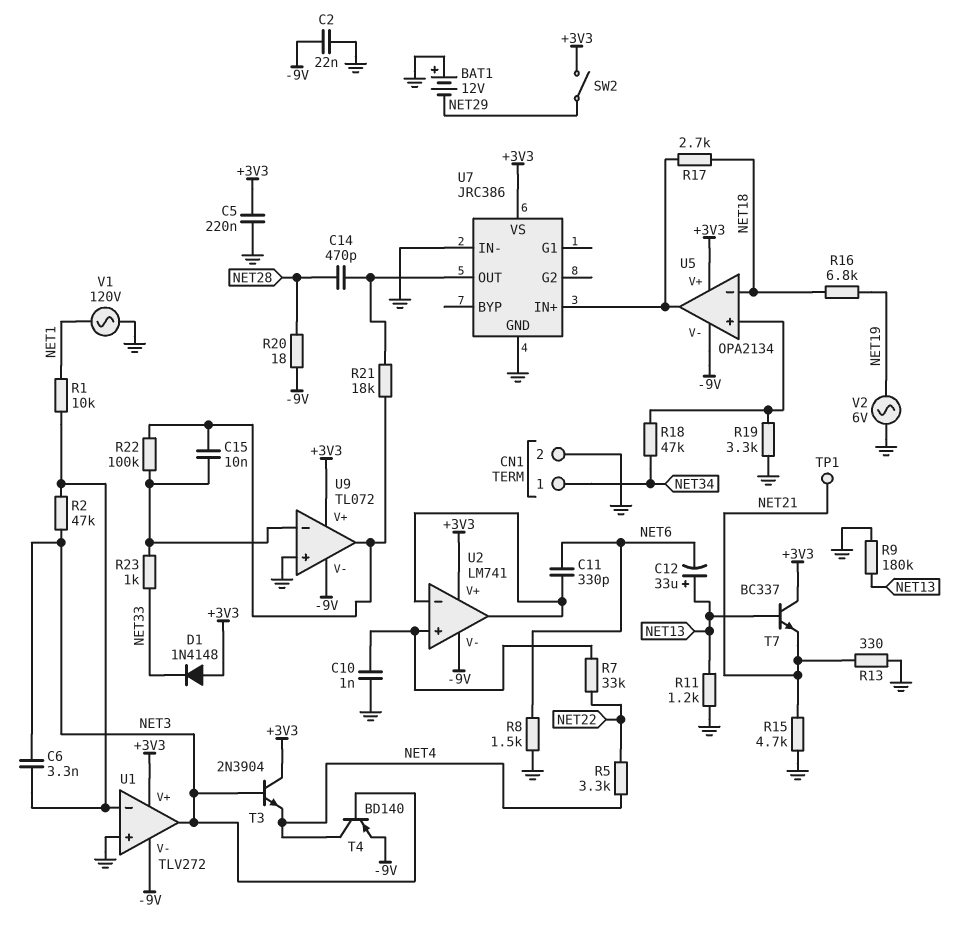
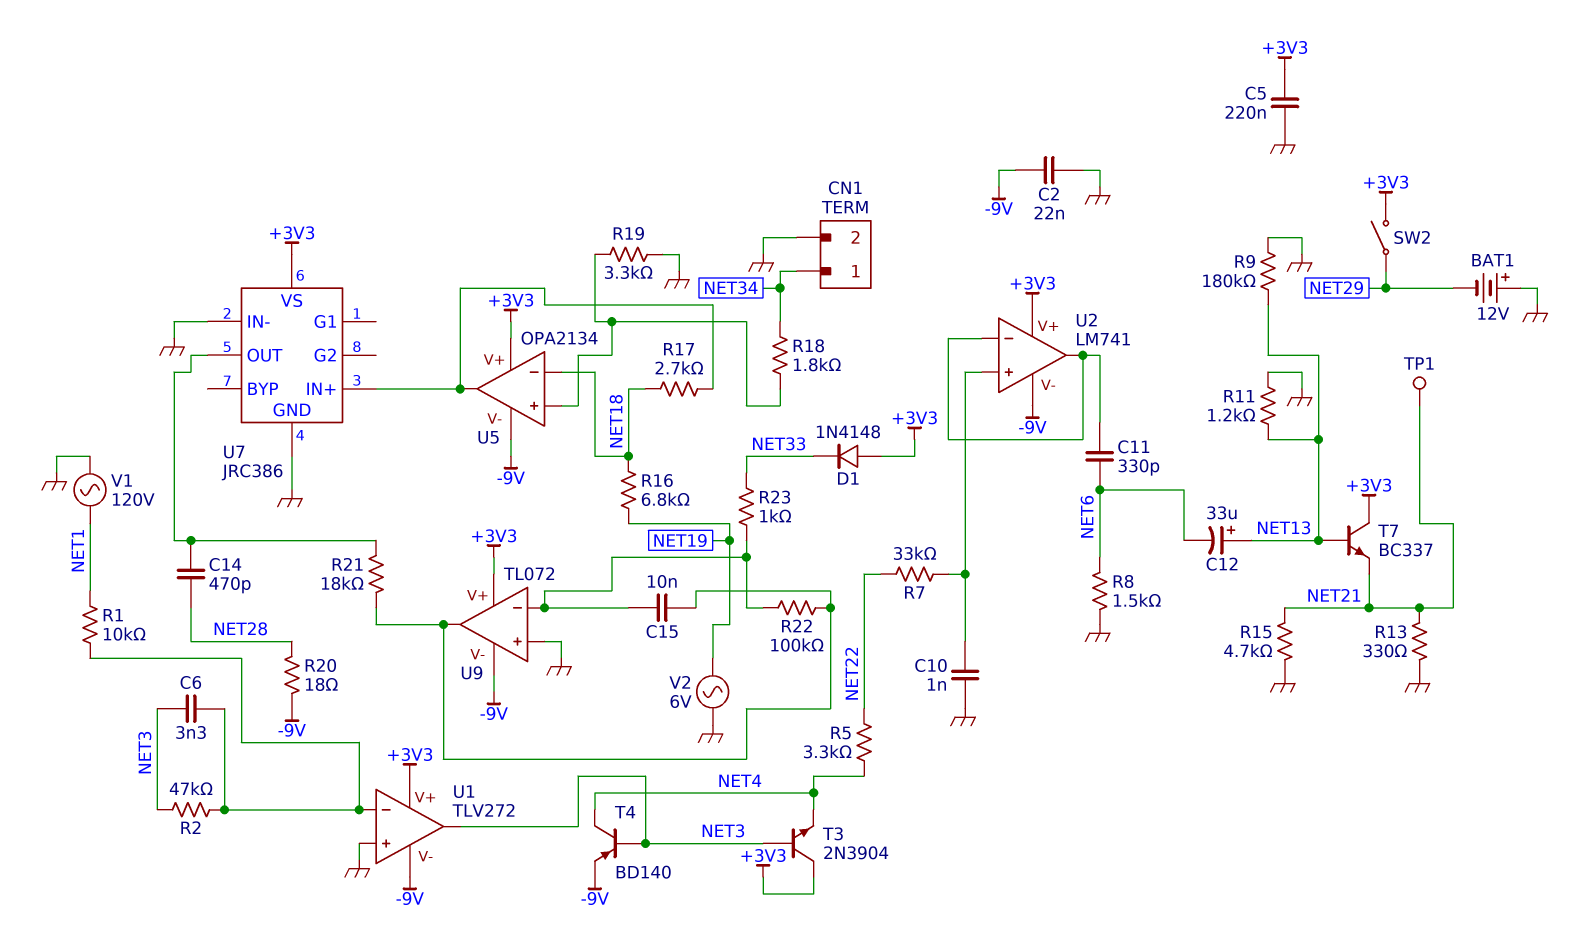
R18: 47k (NET34, U5/in+) -> 1.8k (NET34, U5/in+)

